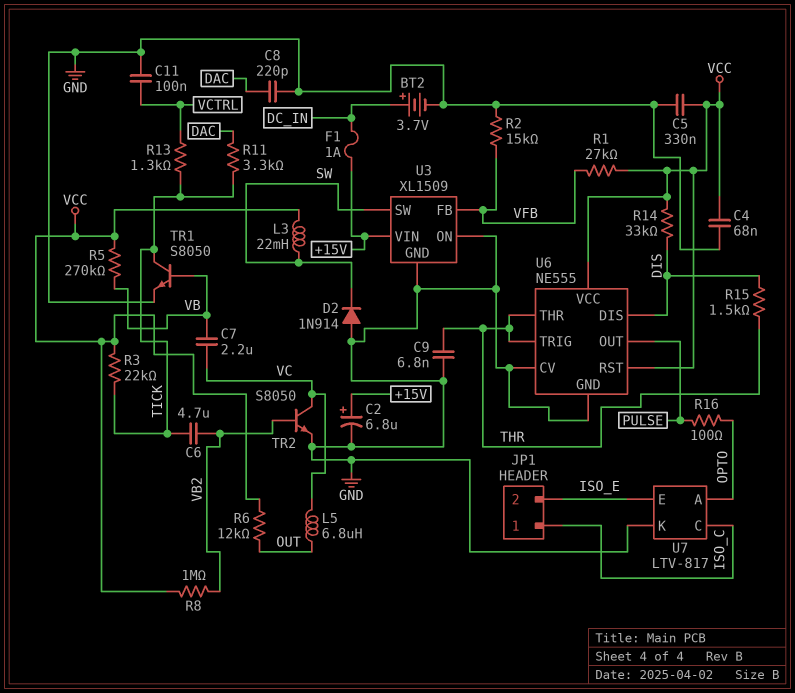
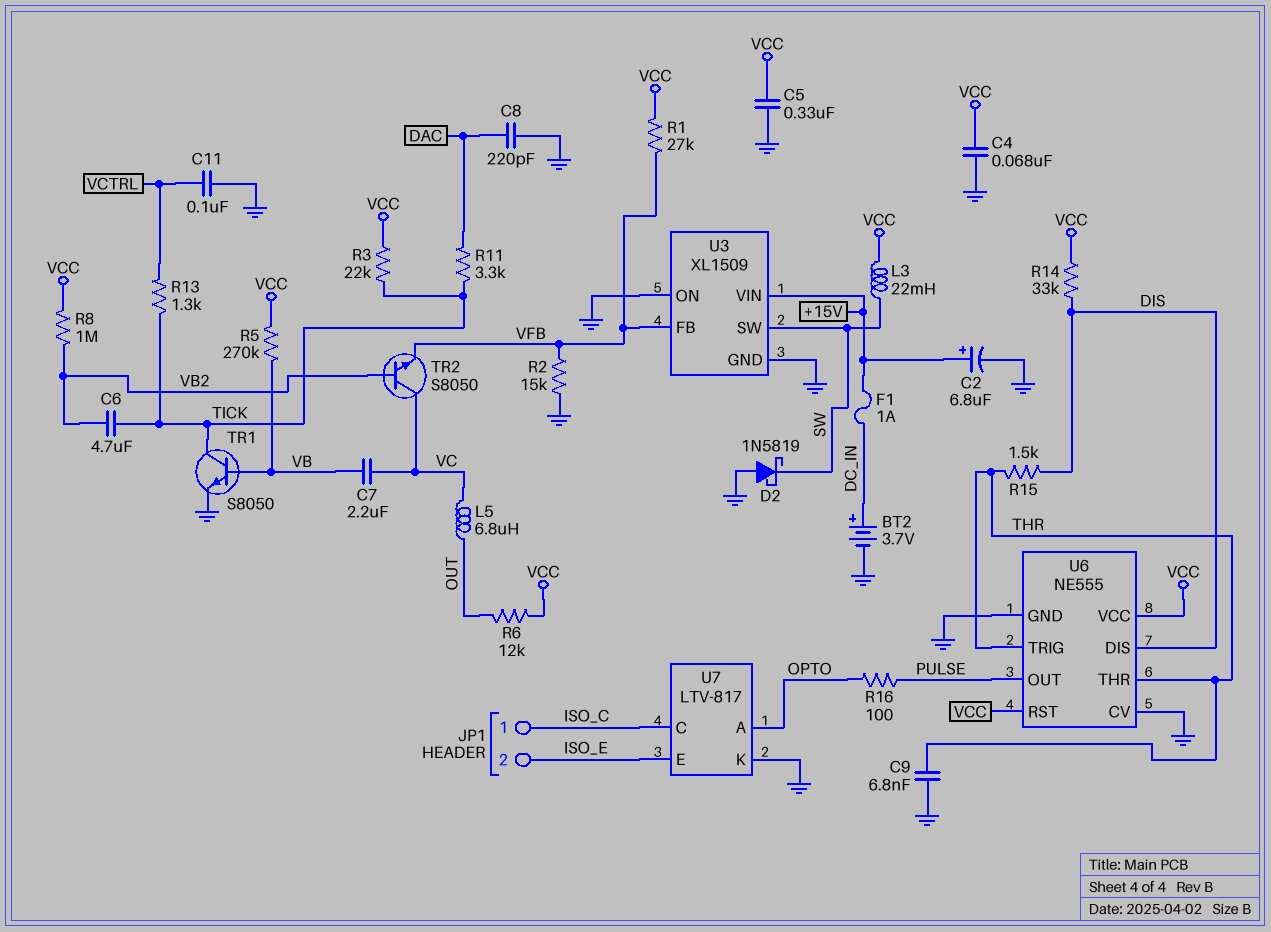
D2: diode 1N914 (A GND, K SW) -> schottky 1N5819 (A GND, K SW)
TR2: NPN S8050 (B VB2, C VC, E GND) -> NPN S8050 (B VB2, C VC, E VFB)

